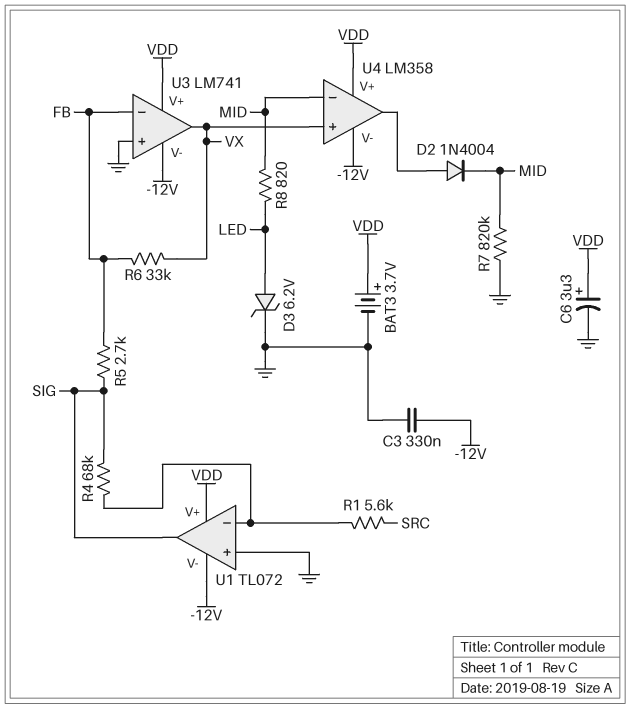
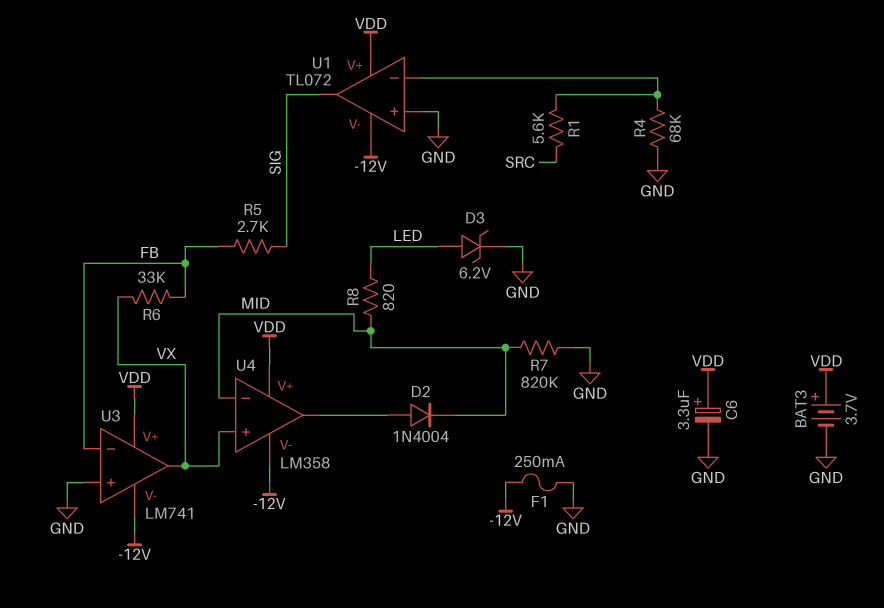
C3: 330nF (-12V, GND) -> none
F1: none -> 250mA (-12V, GND)
R4: 68k (SIG, U1/in-) -> 68k (GND, U1/in-)

